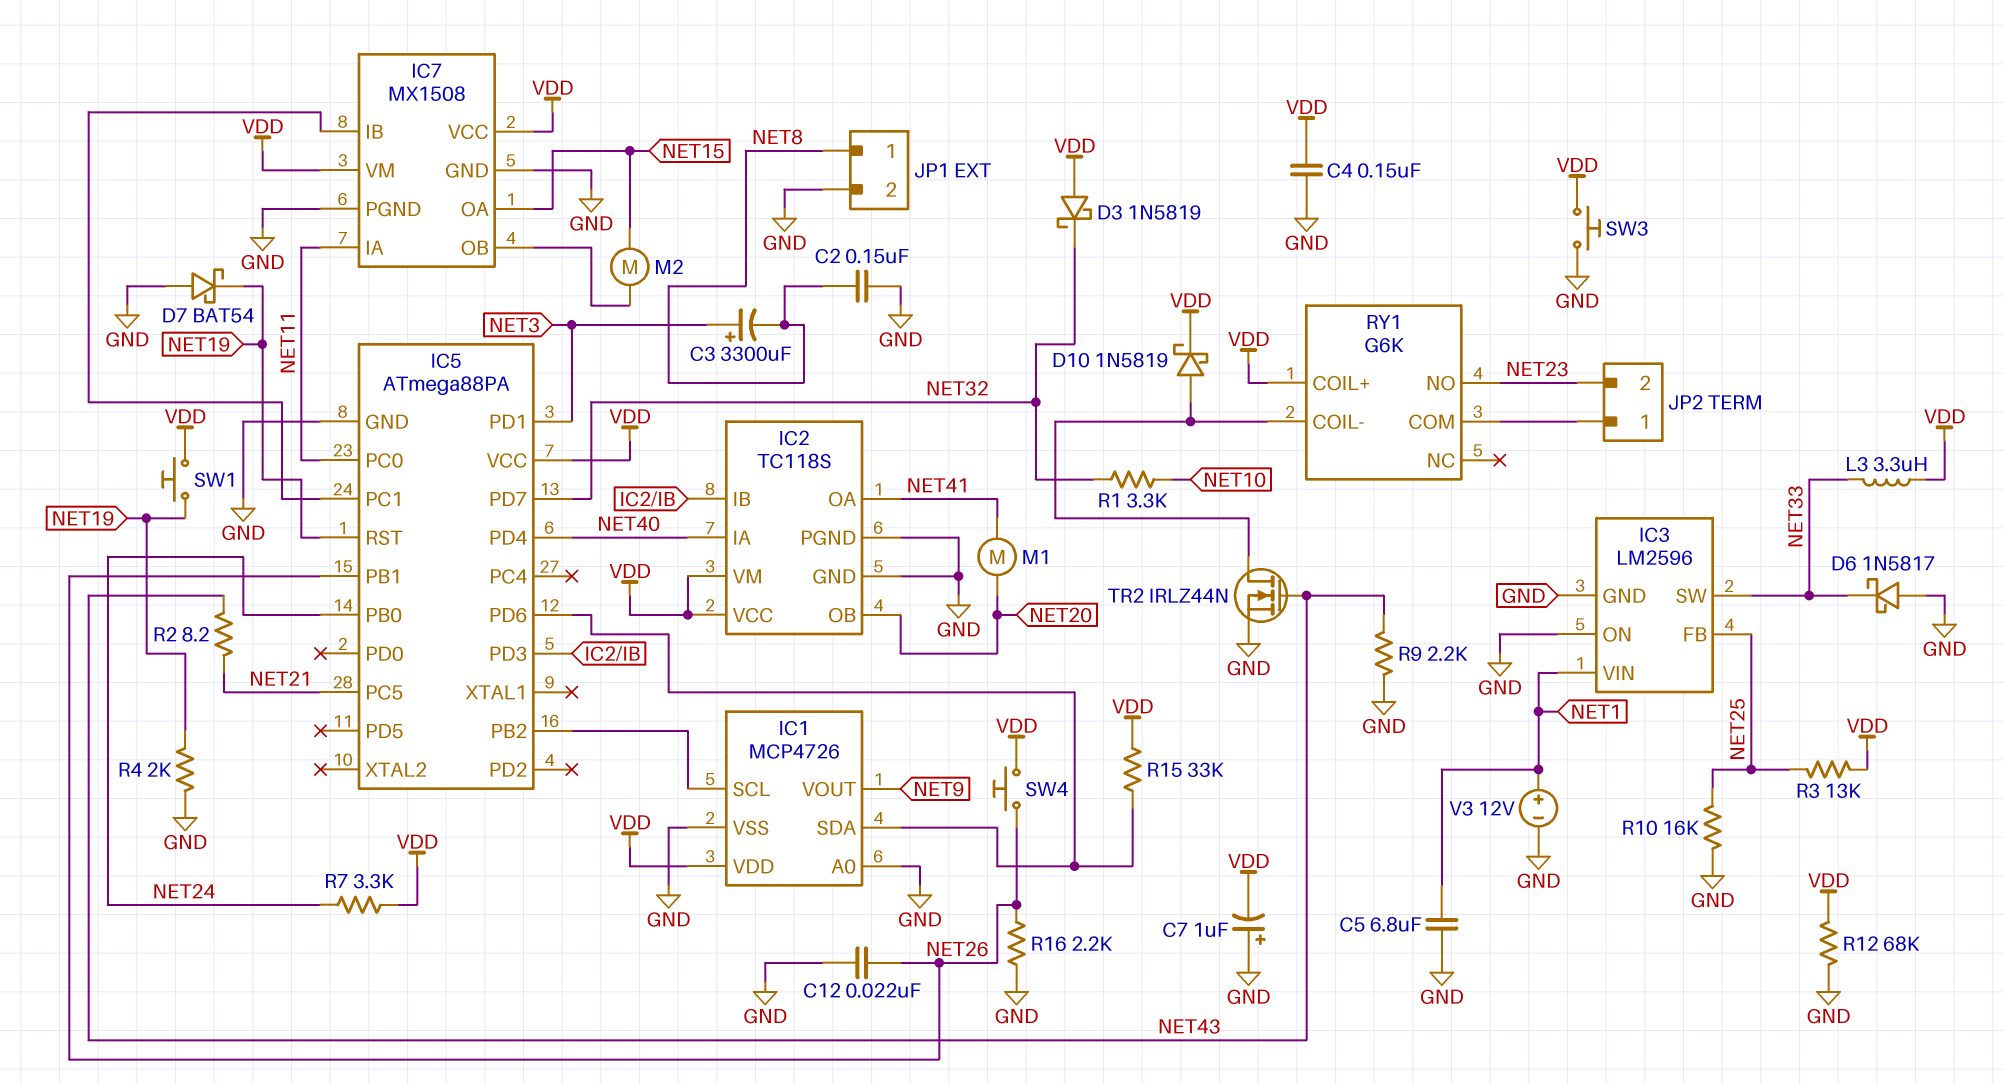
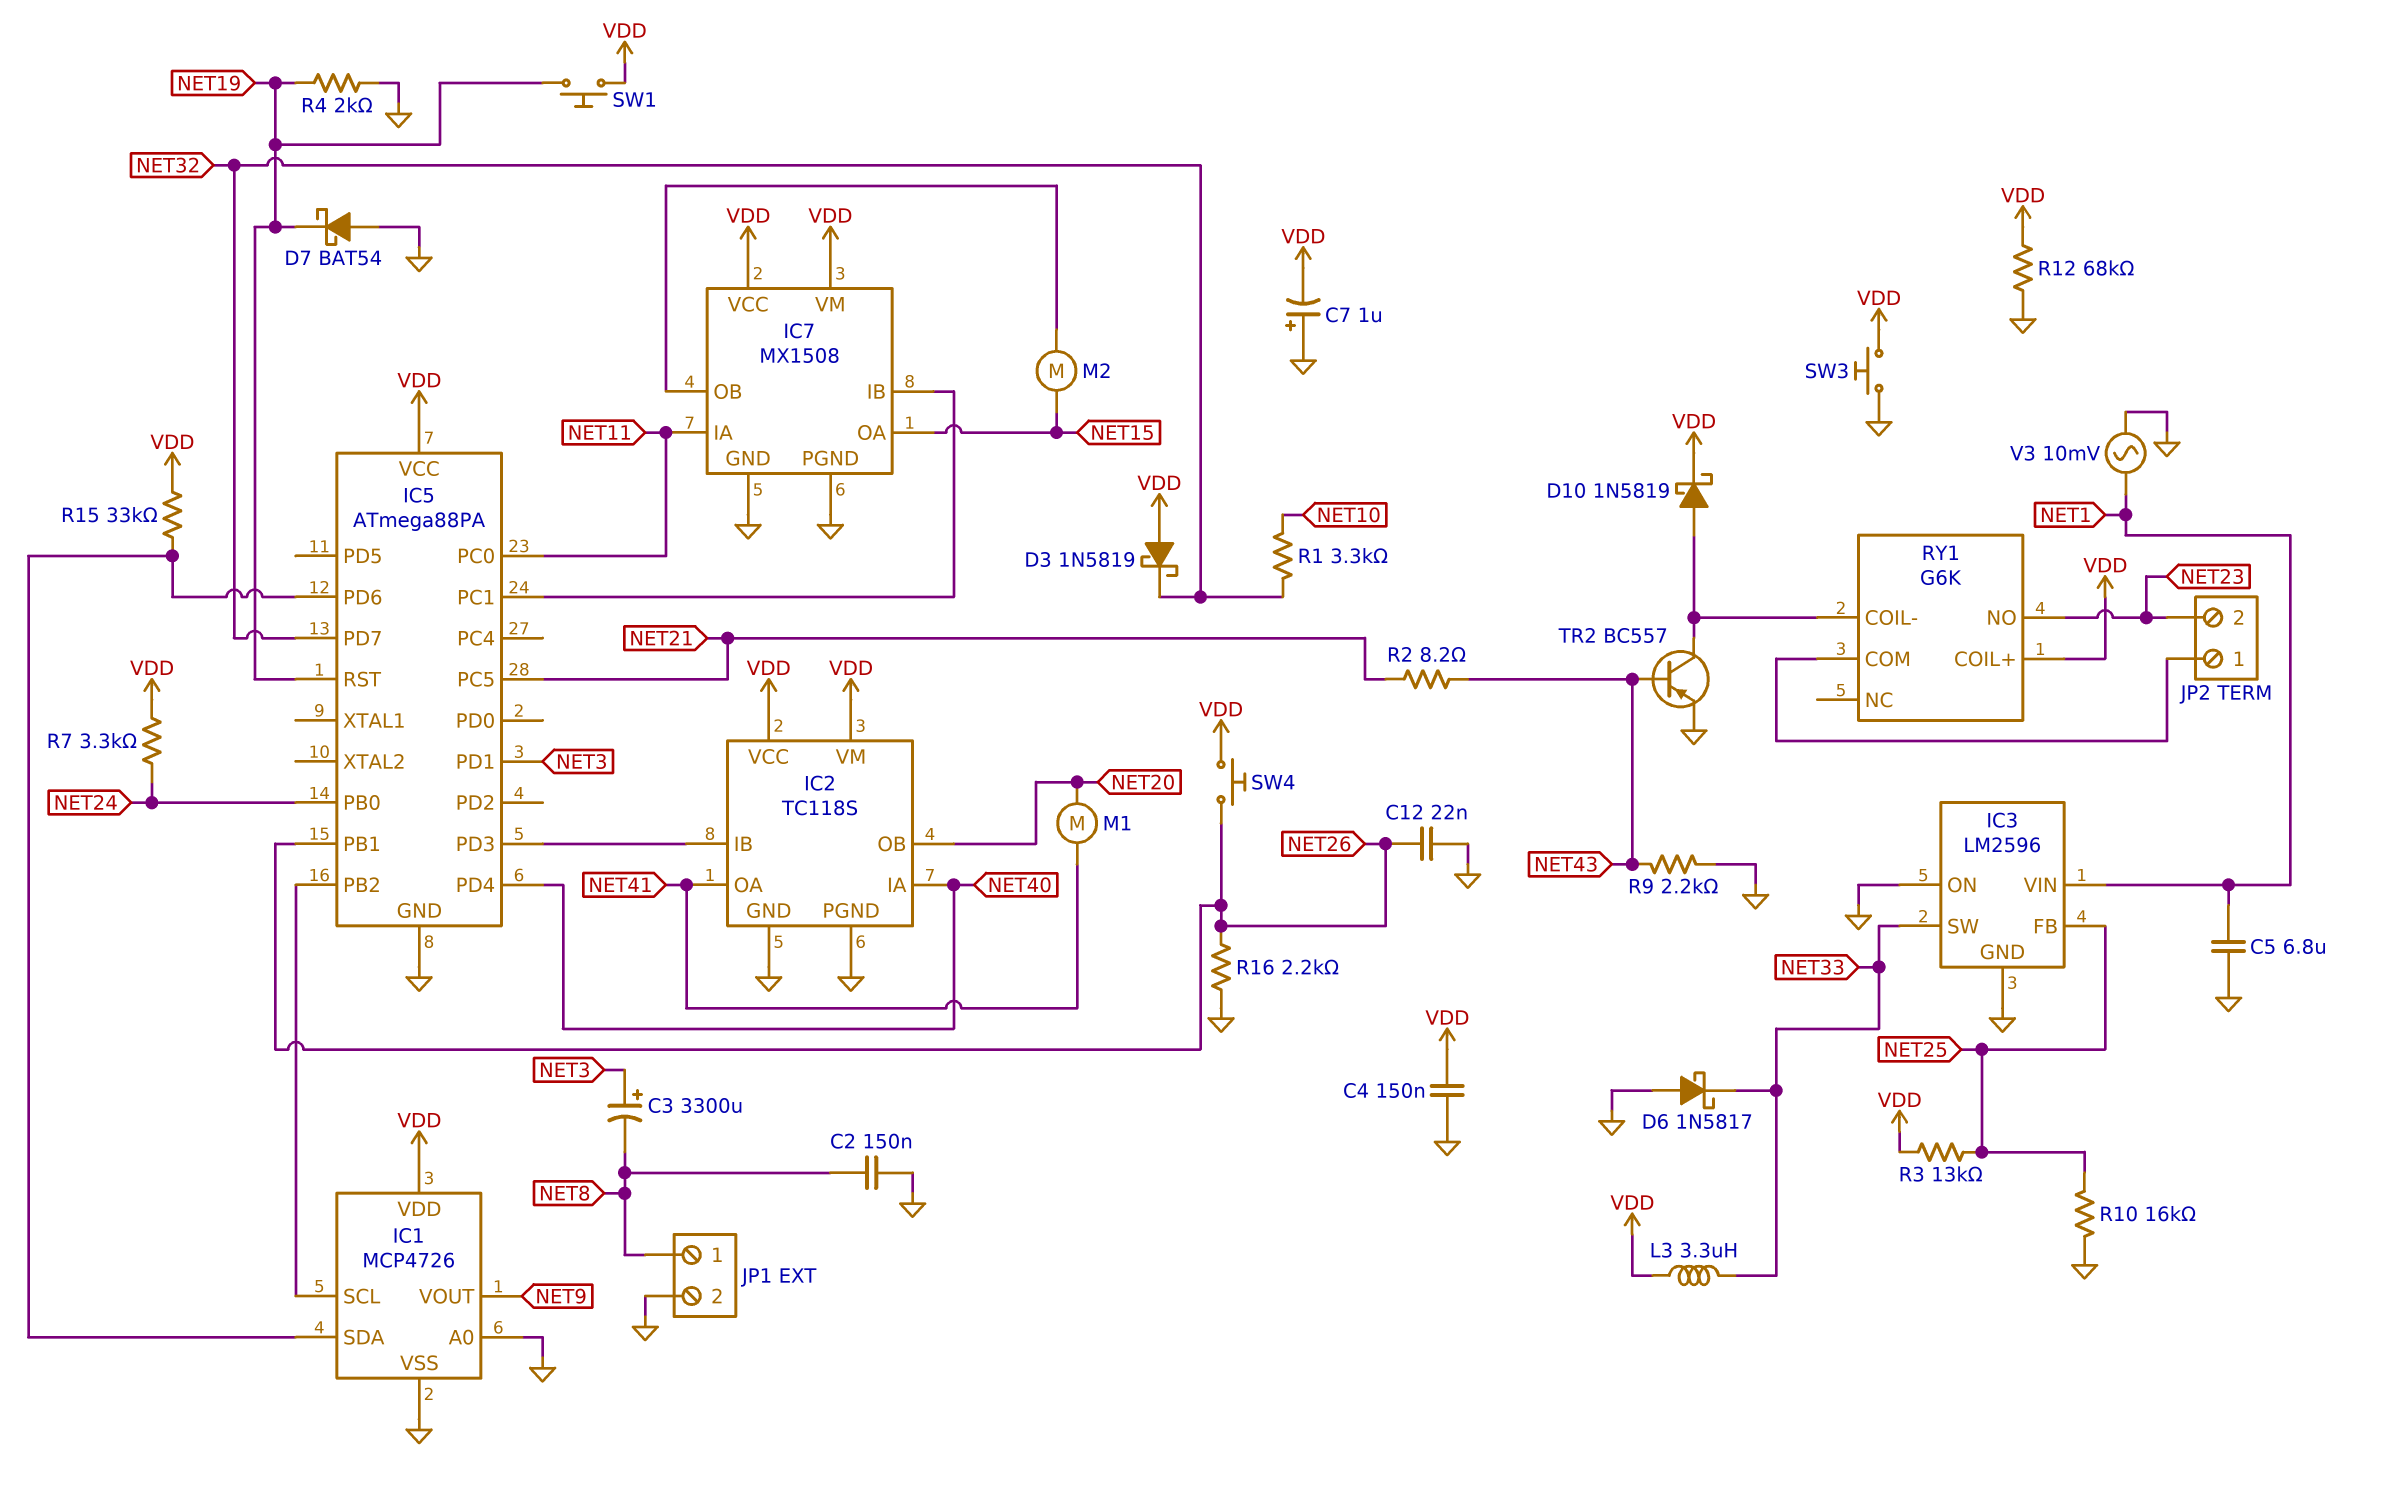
TR2: NMOS IRLZ44N (G NET43, D RY1/COIL-, S GND) -> PNP BC557 (B NET43, C RY1/COIL-, E GND)
V3: 12V (plus NET1, minus GND) -> AC 10mV (GND, NET1)

